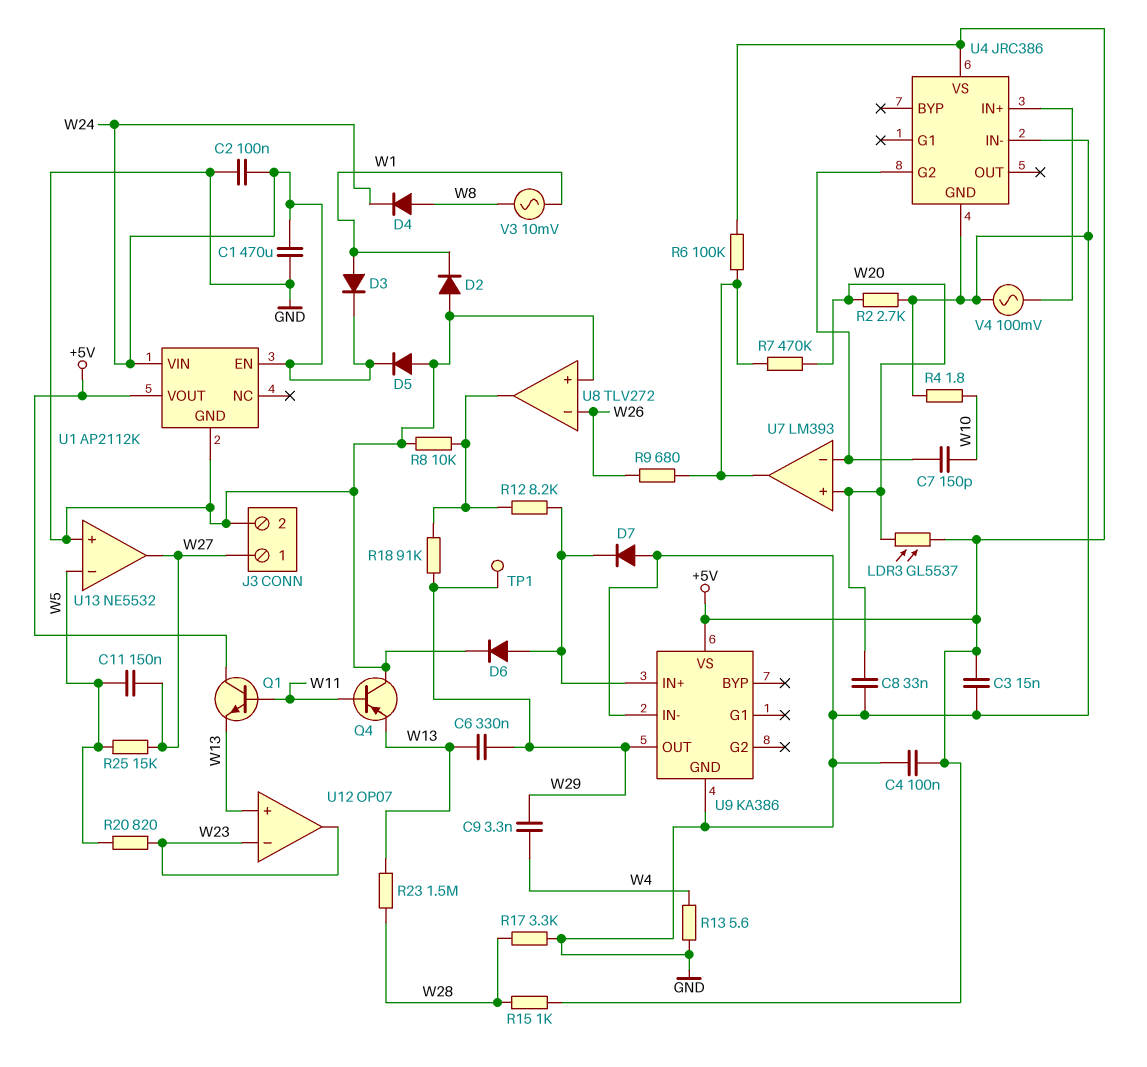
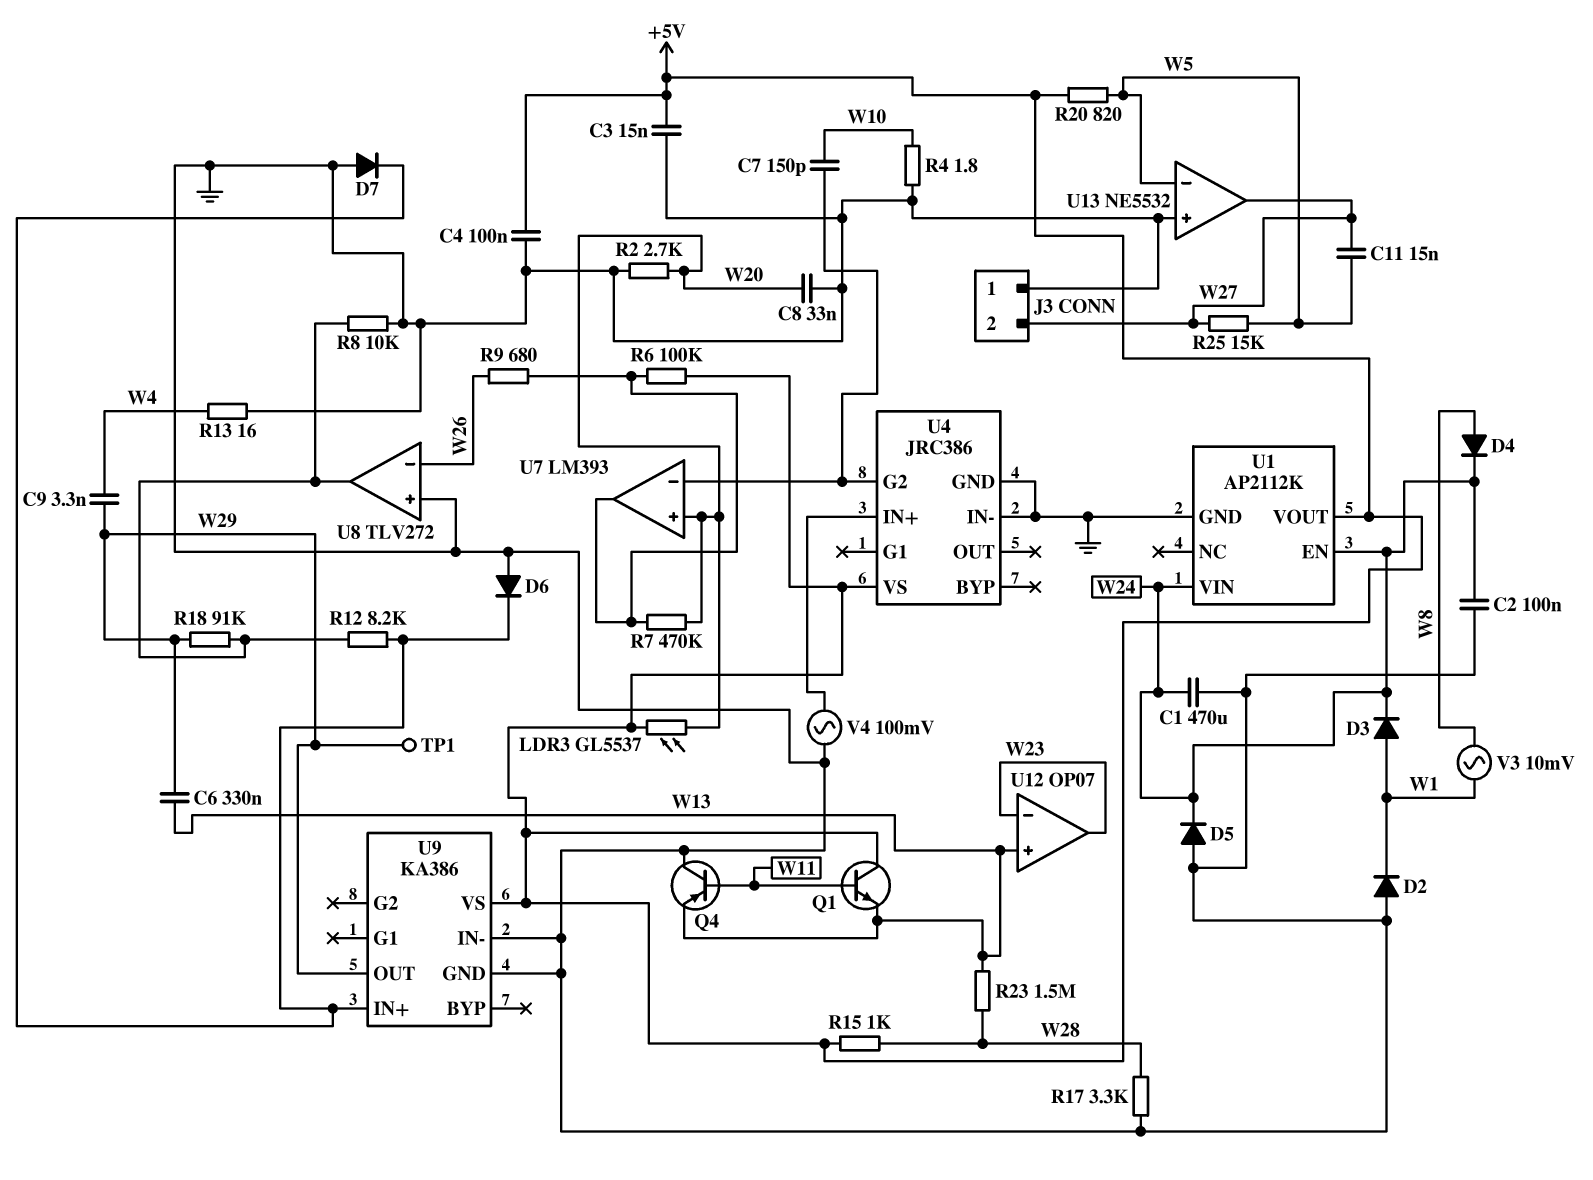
C11: 150nF (W5, W27) -> 15nF (W5, W27)
D6: diode (A U9/IN+, K GND) -> diode (A GND, K U9/IN+)
J3 pin 1: W27 -> GND
J3 pin 2: GND -> W27
R13: 5.6 (GND, W4) -> 16 (GND, W4)
R20: 820 (W5, W23) -> 820 (+5V, W5)

